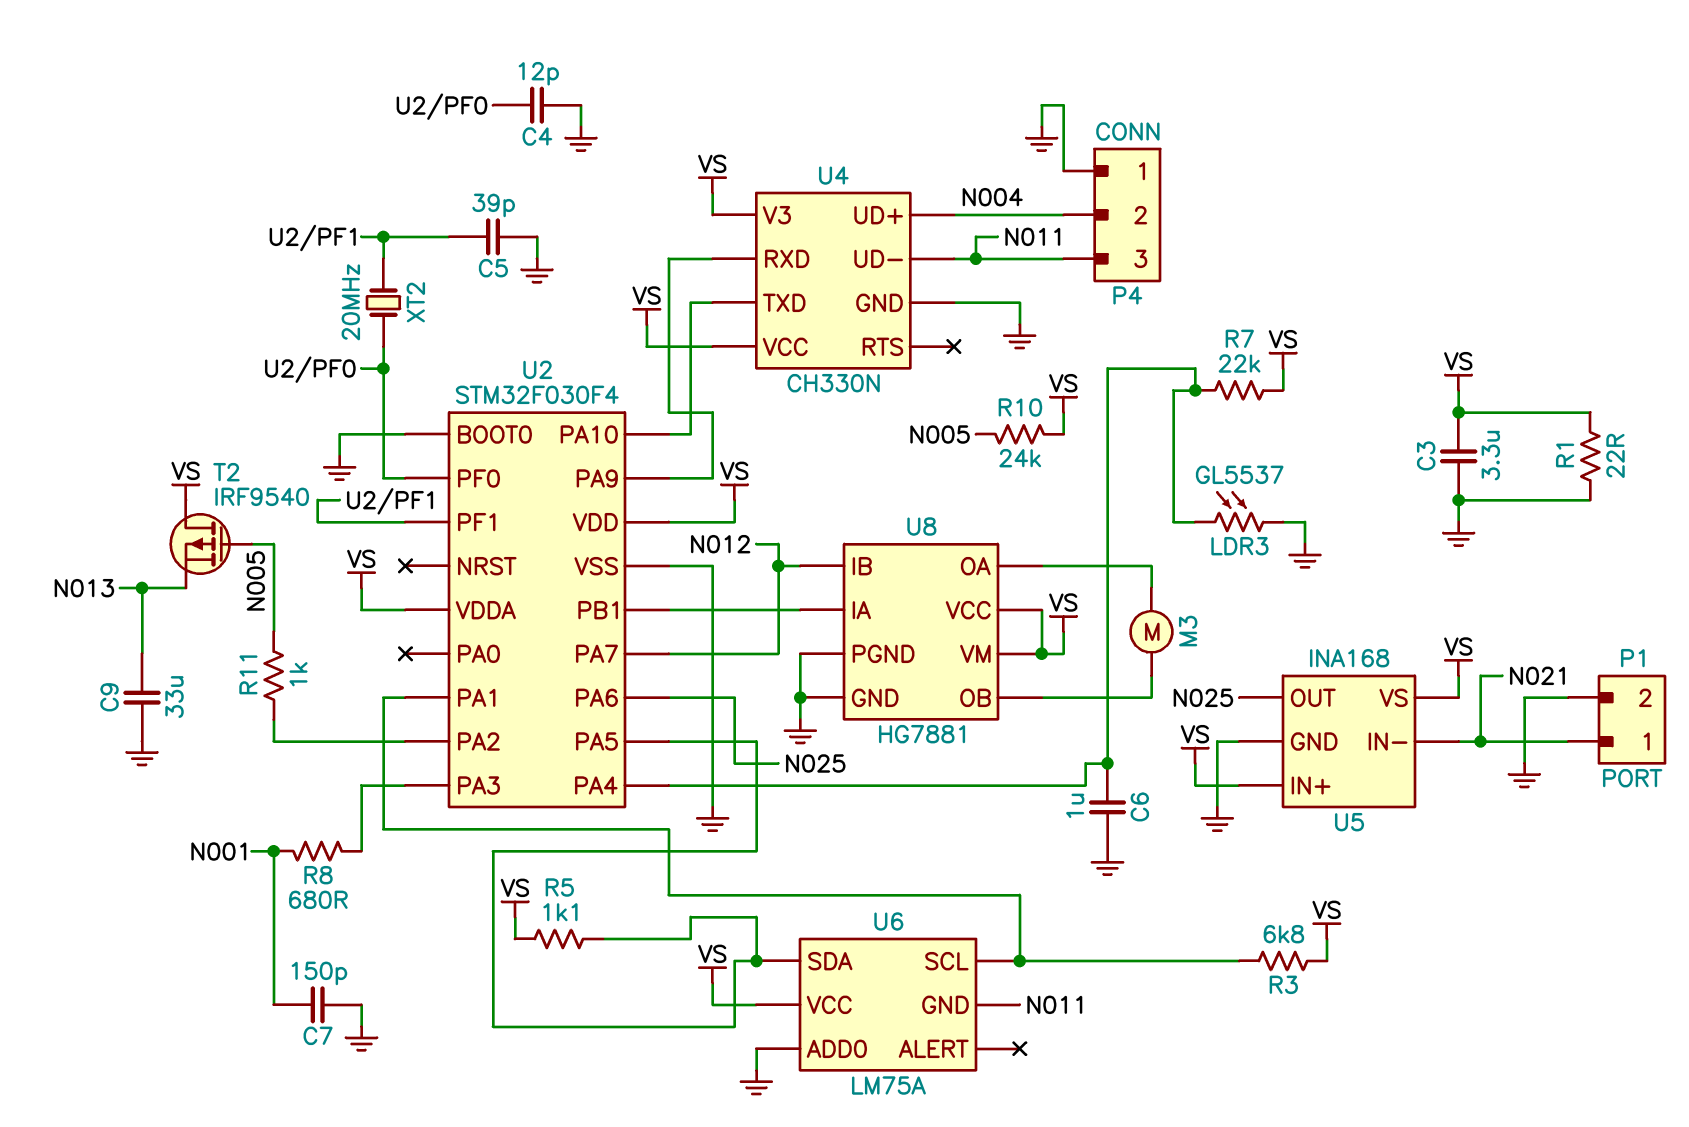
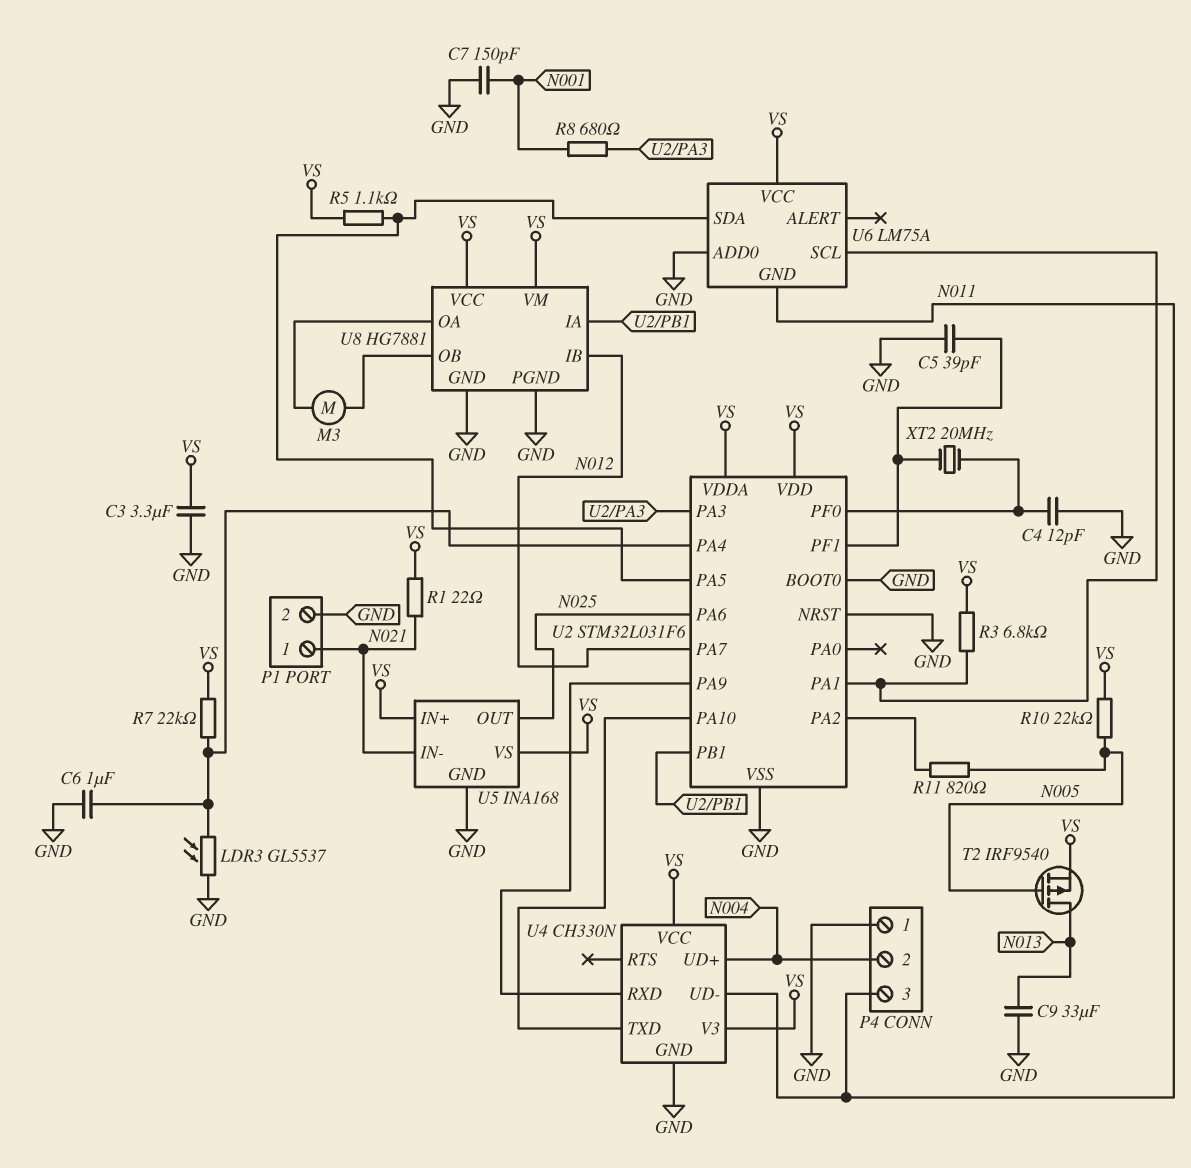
R1: 22 (GND, VS) -> 22 (N021, VS)
R10: 24k (N005, VS) -> 22k (N005, VS)
R11: 1k (N005, U2/PA2) -> 820 (N005, U2/PA2)
T2: PMOS IRF9540 (G N005, D VS, S N013) -> PMOS IRF9540 (G N005, D N013, S VS)
U2: STM32F030F4 -> STM32L031F6
U2 pin NRST: none -> GND

